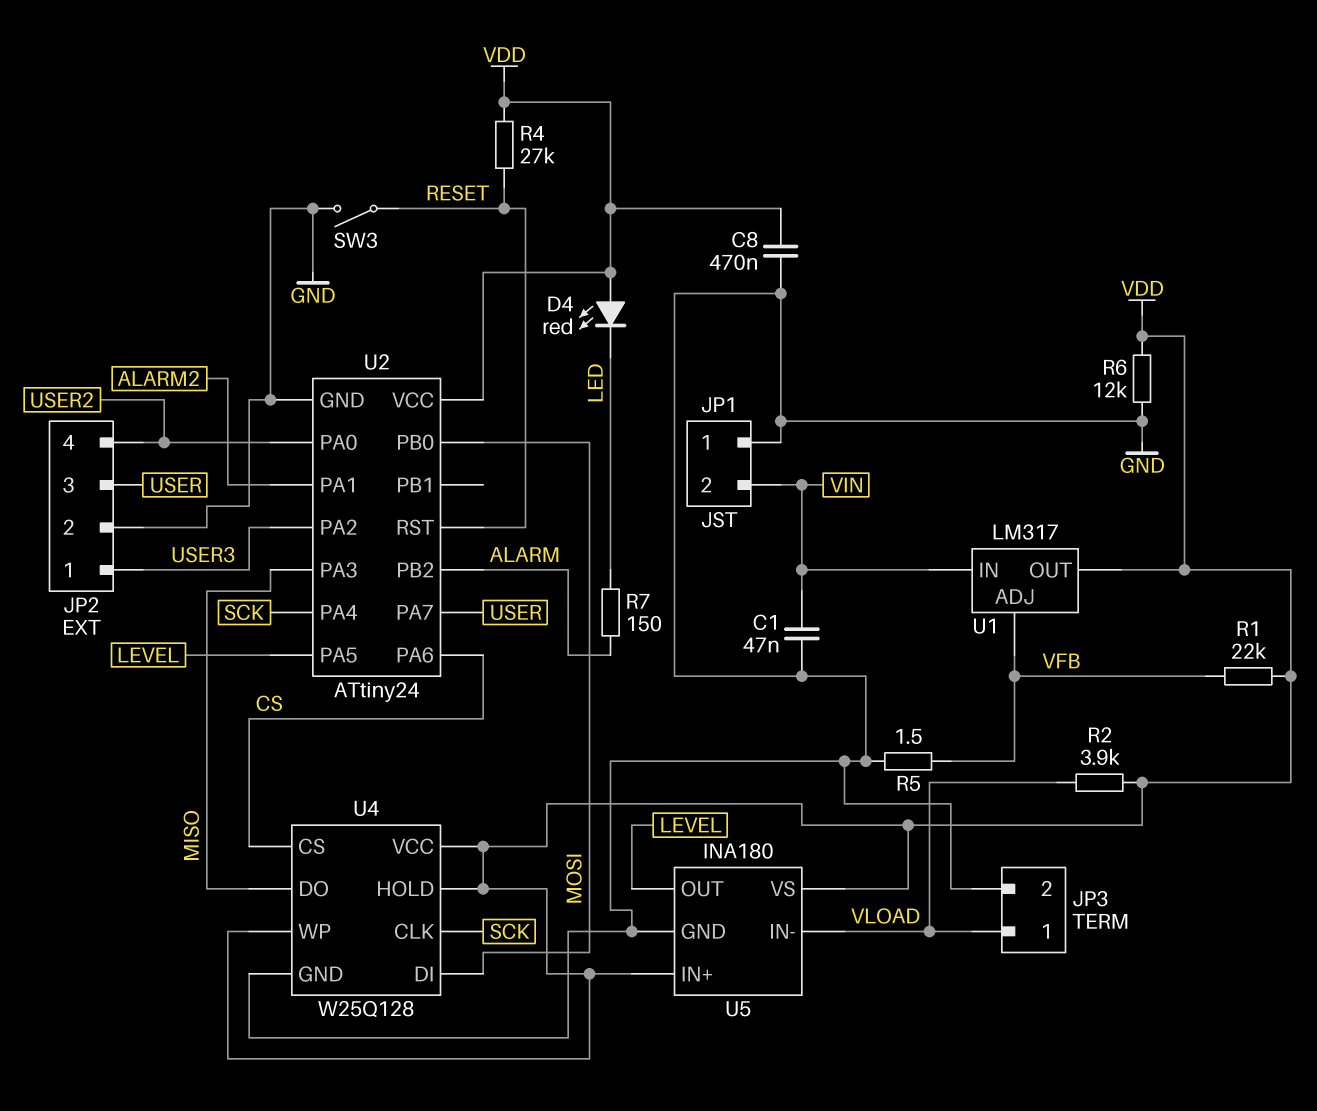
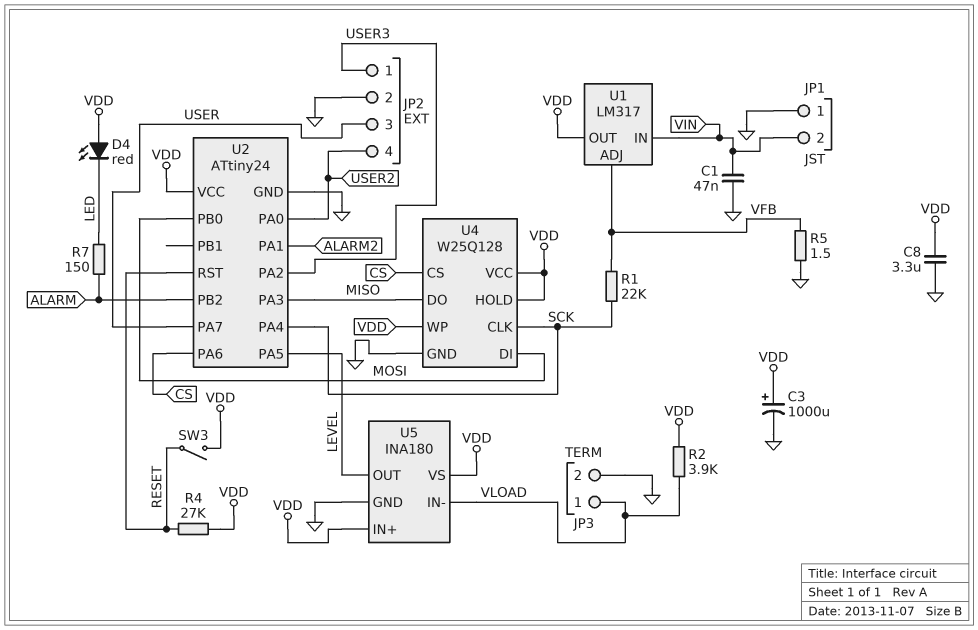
C3: none -> 1000uF (plus VDD, minus GND)
C8: 470nF (GND, VDD) -> 3.3uF (GND, VDD)
R1: 22k (VDD, VFB) -> 22k (SCK, VFB)
R6: 12k (GND, VDD) -> none
SW3: switch (GND, RESET) -> switch (RESET, VDD)

